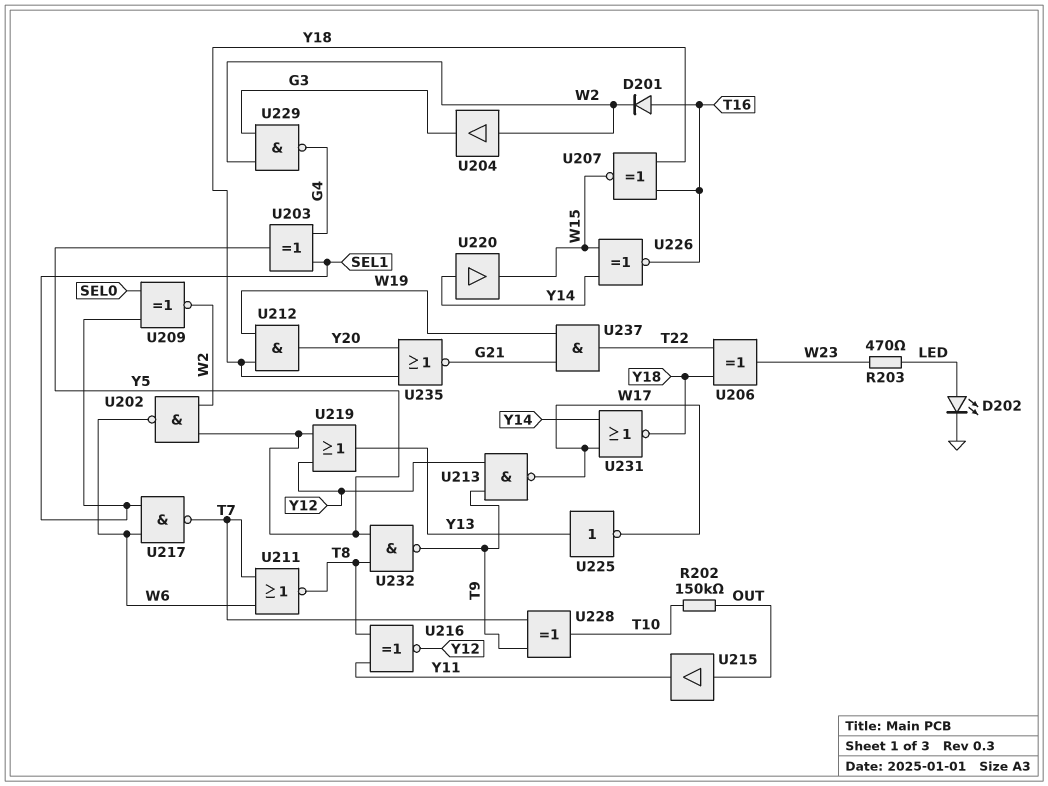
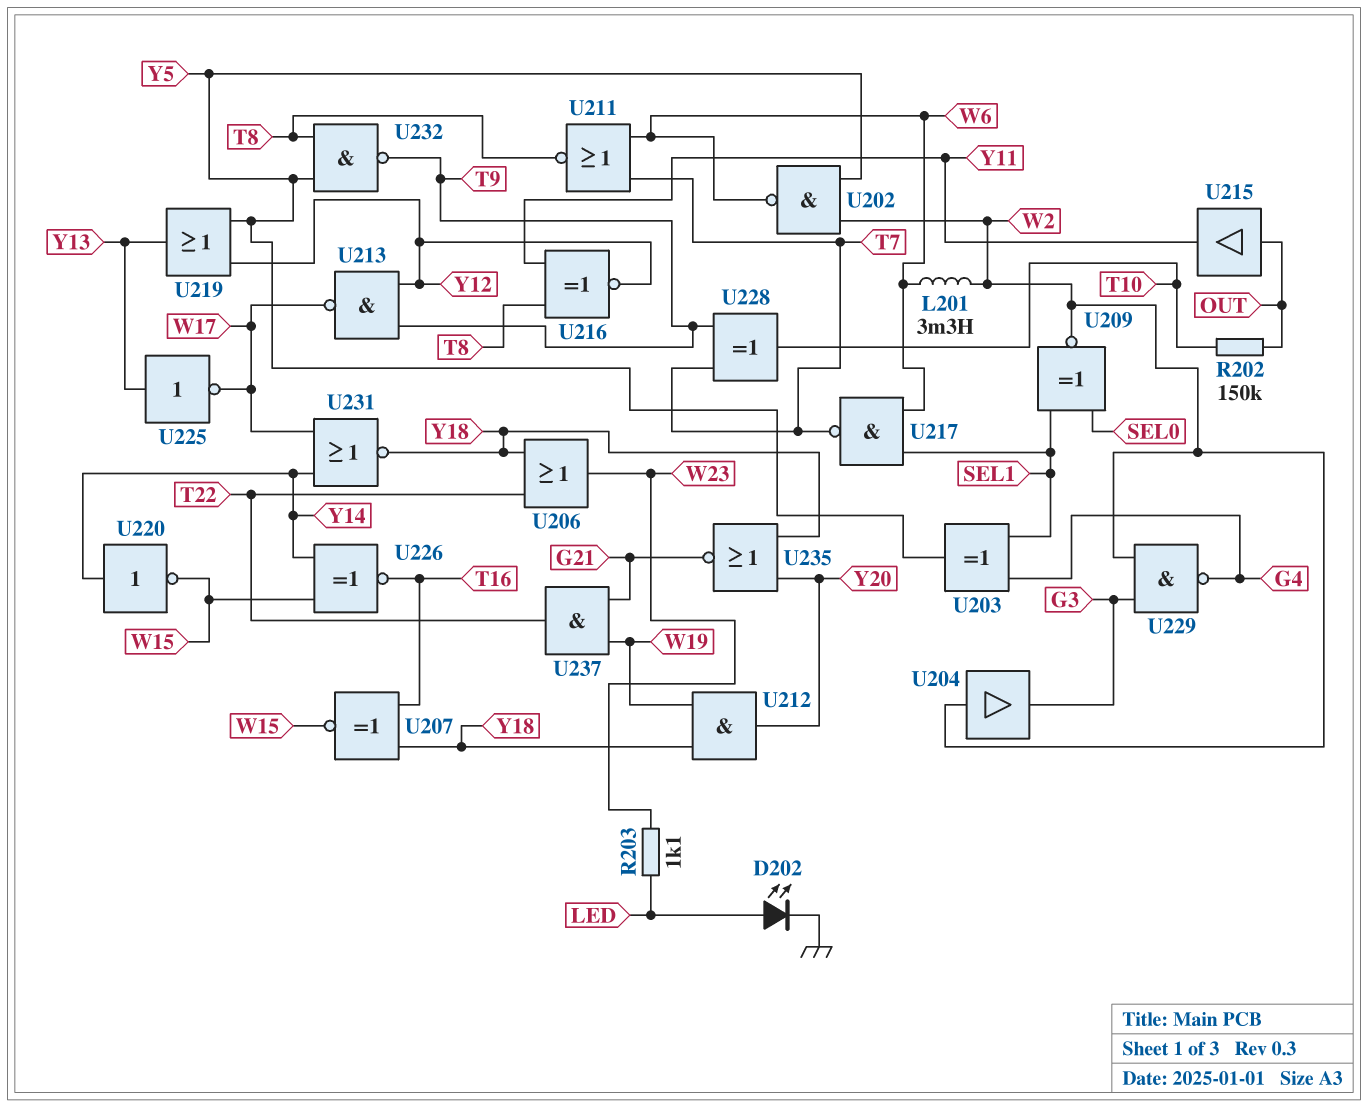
D201: diode (A T16, K W2) -> none
L201: none -> 3.3mH (W2, W6)
R203: 470 (LED, W23) -> 1.1k (LED, W23)
U206: XOR (in T22, in Y18, out W23) -> OR (in T22, in Y18, out W23)
U220: buffer (in Y14, out W15) -> NOT (in Y14, out W15)

